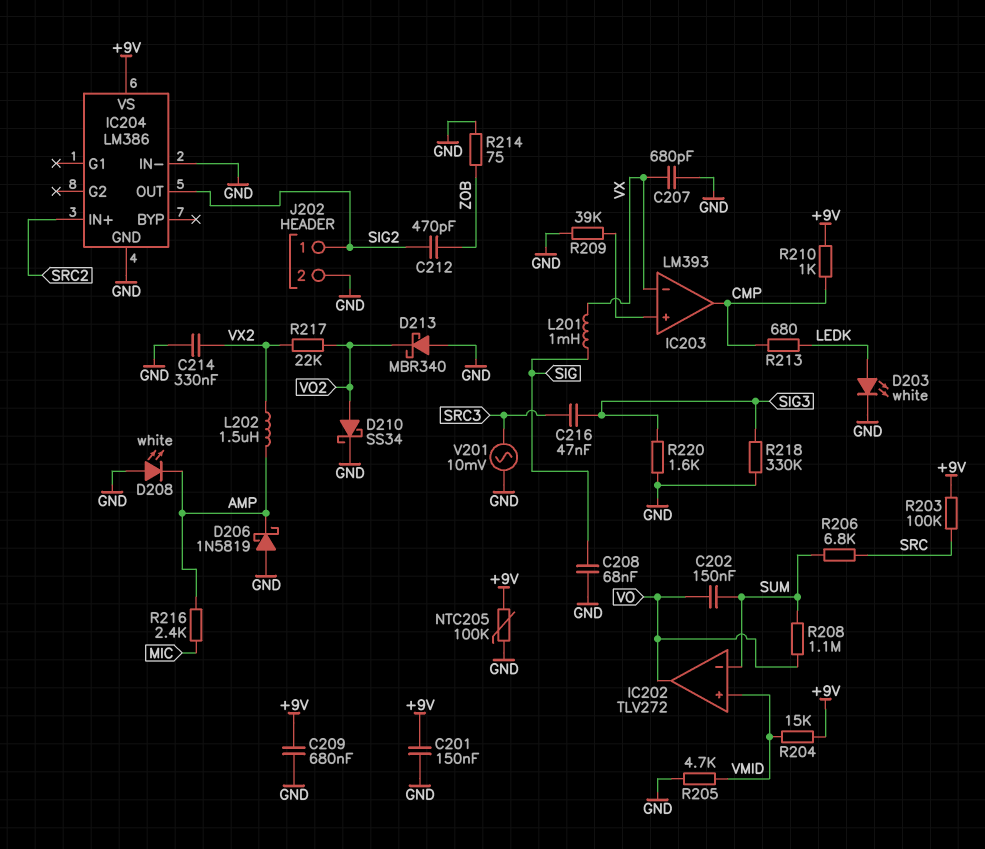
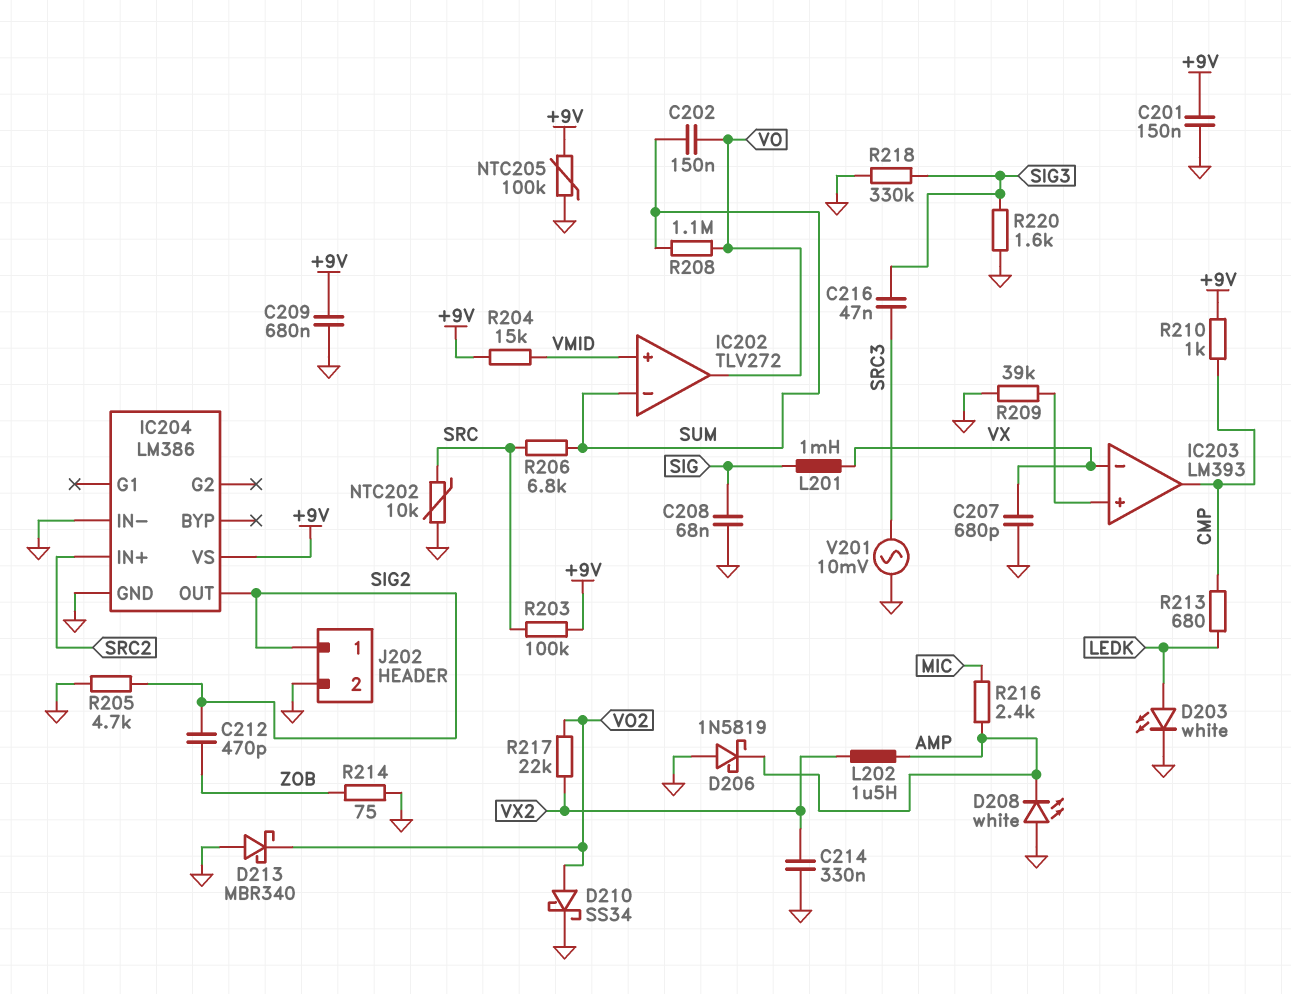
NTC202: none -> 10k (GND, SRC)
R205: 4.7k (GND, VMID) -> 4.7k (GND, SIG2)

